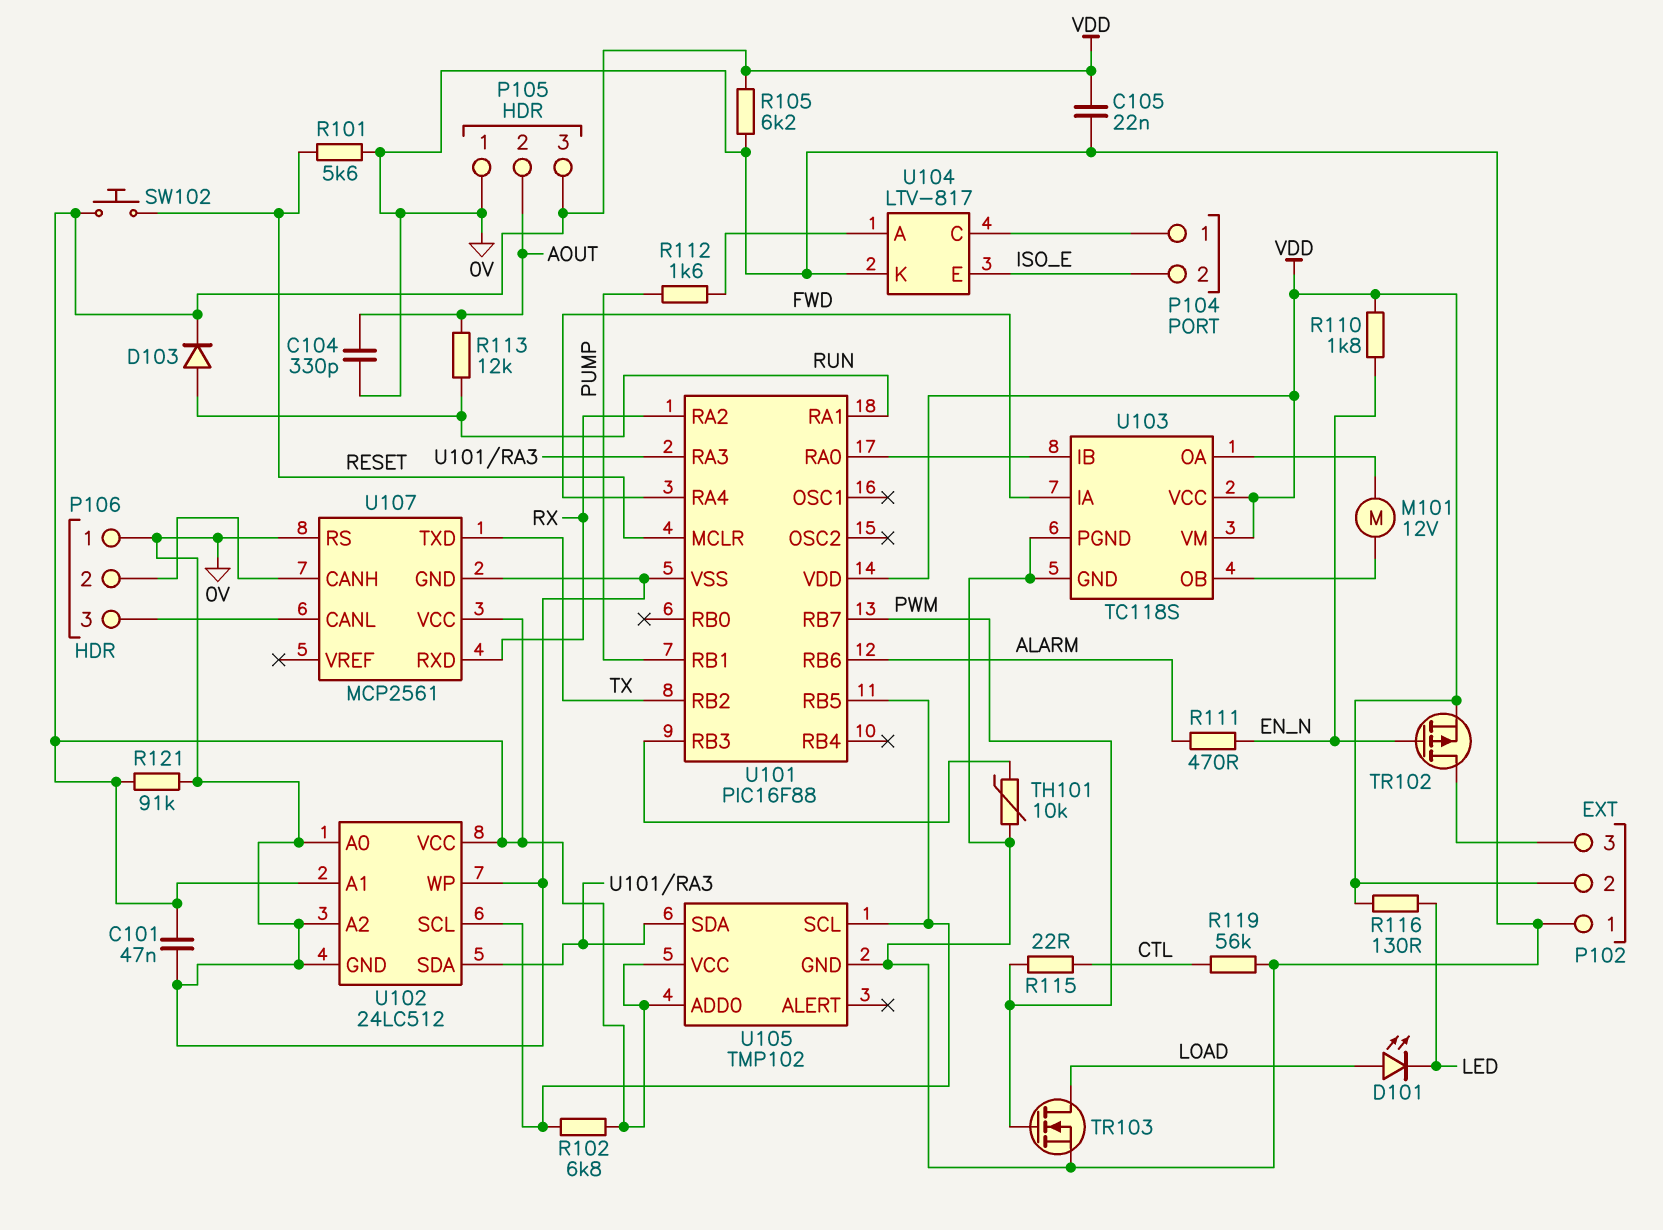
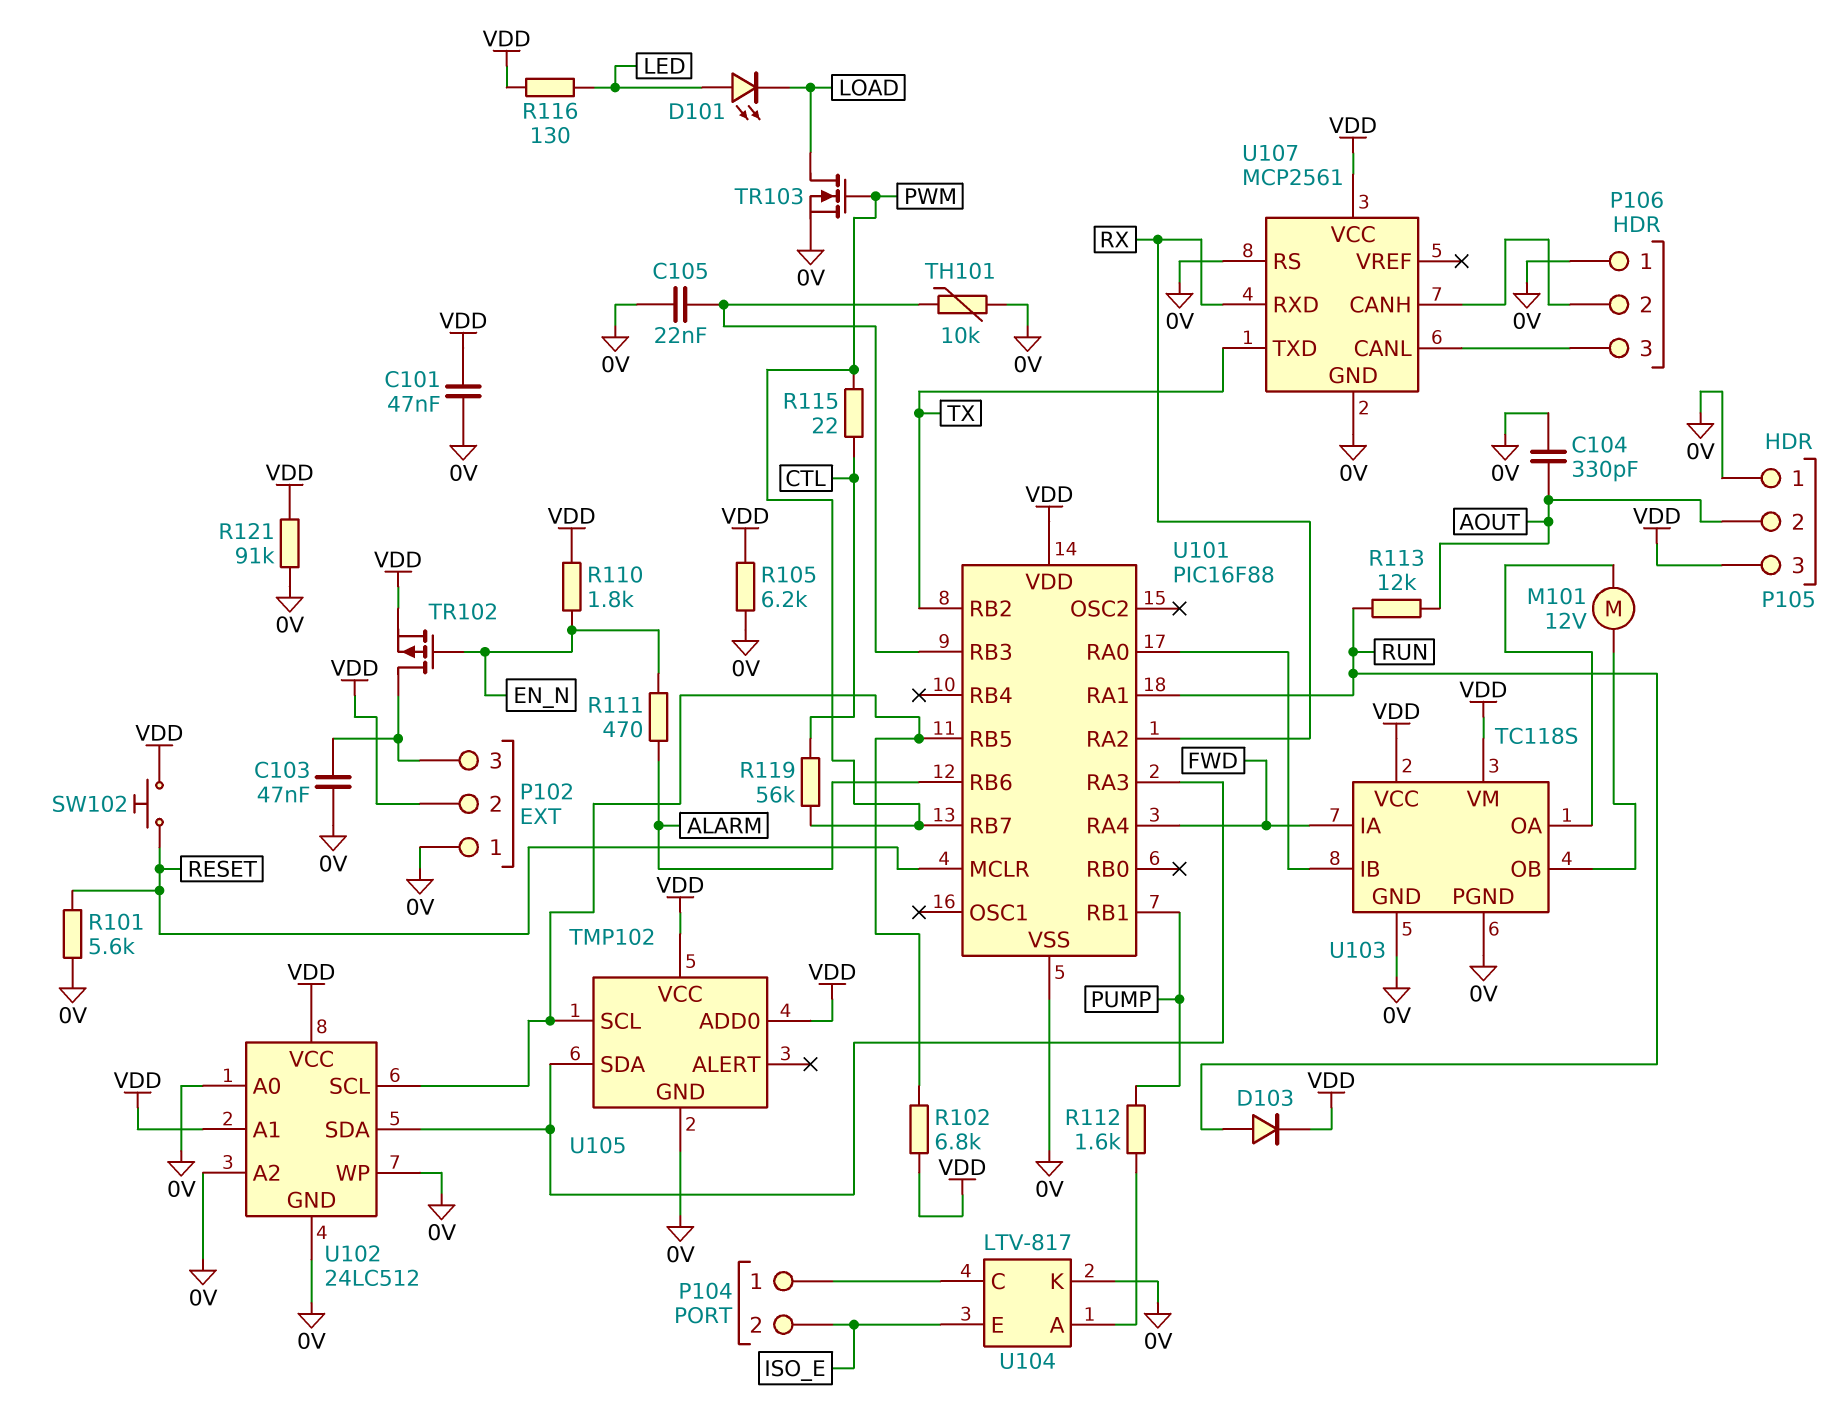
C103: none -> 47nF (0V, P102/3)
C105: 22nF (0V, VDD) -> 22nF (0V, U101/RB3)
D101: LED (A LOAD, K LED) -> LED (A LED, K LOAD)
R119: 56k (0V, CTL) -> 56k (CTL, PWM)

